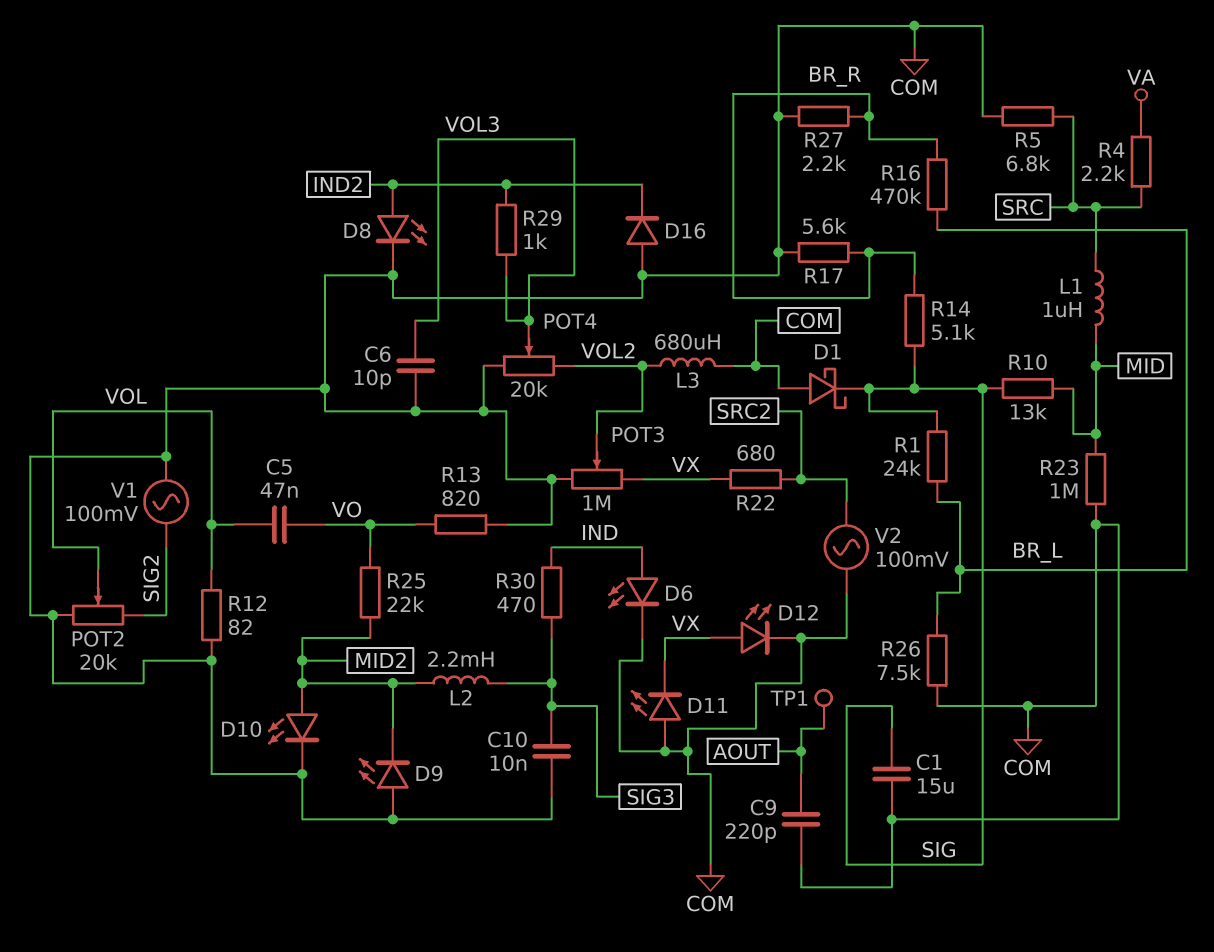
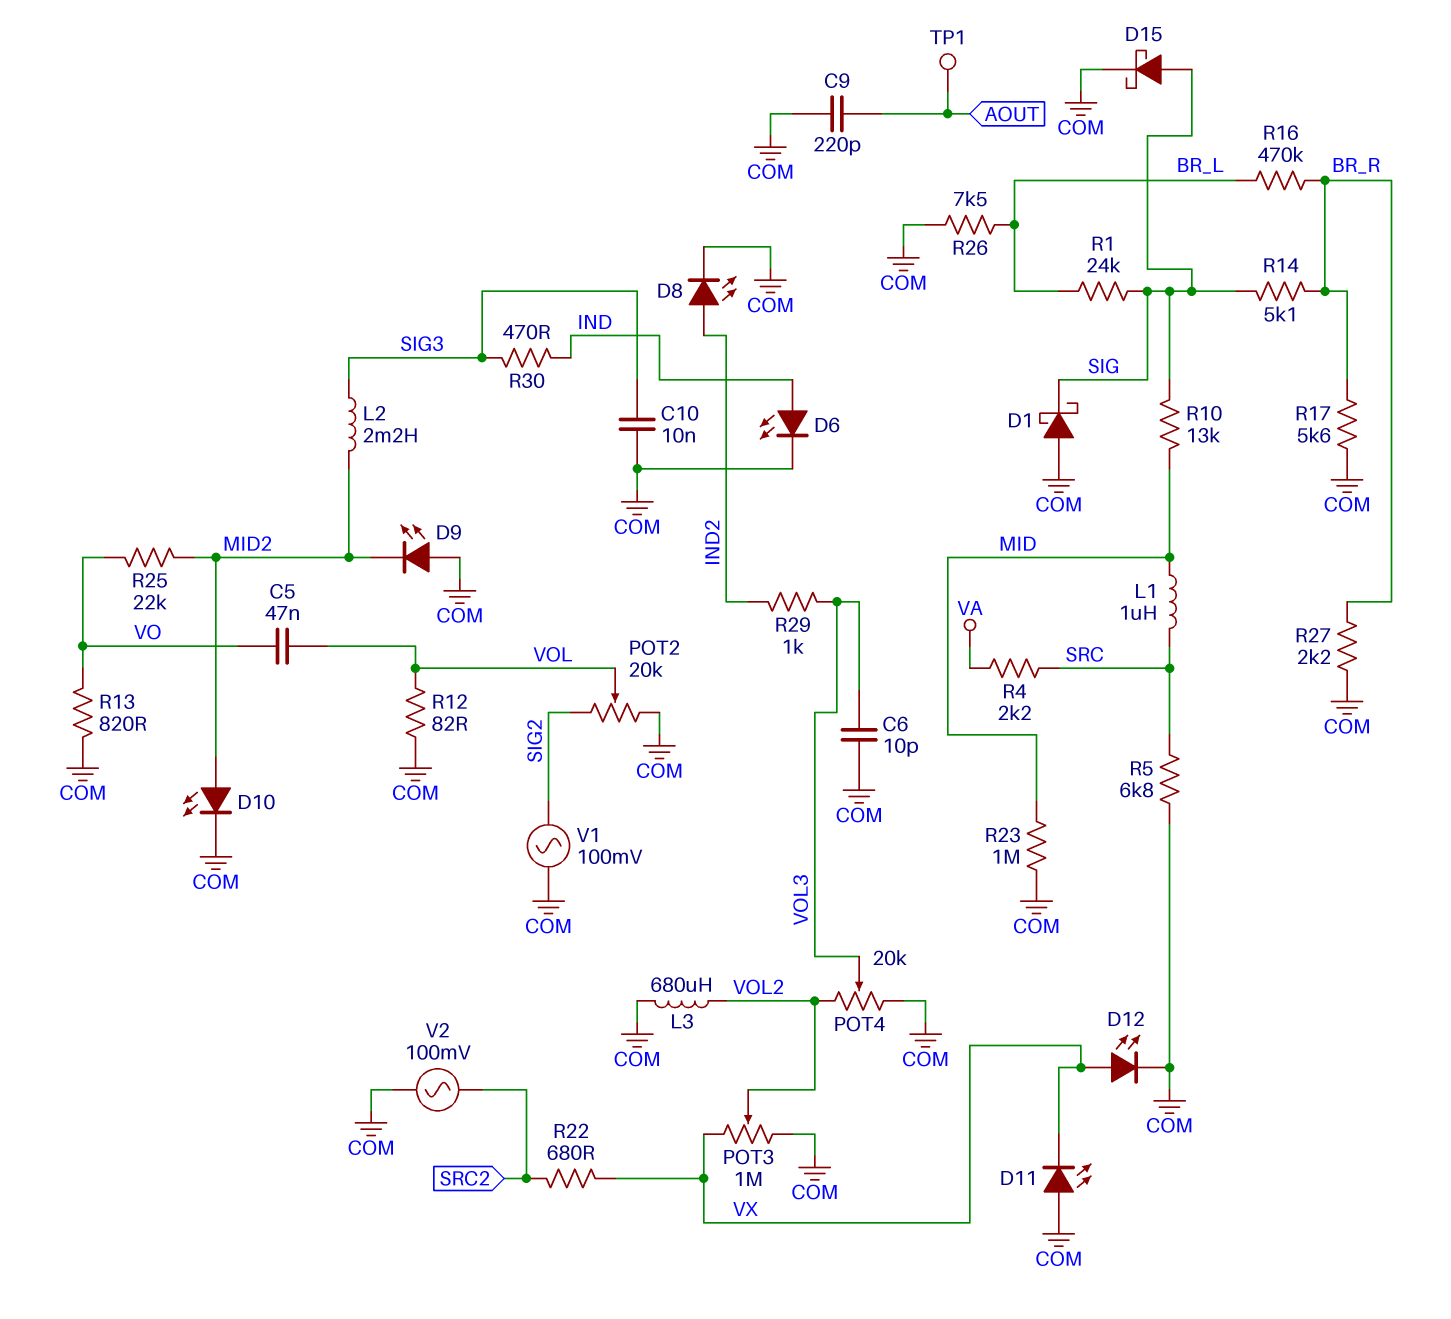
C1: 15uF (COM, SIG) -> none
D15: none -> schottky (A SIG, K COM)
D16: diode (A COM, K IND2) -> none

